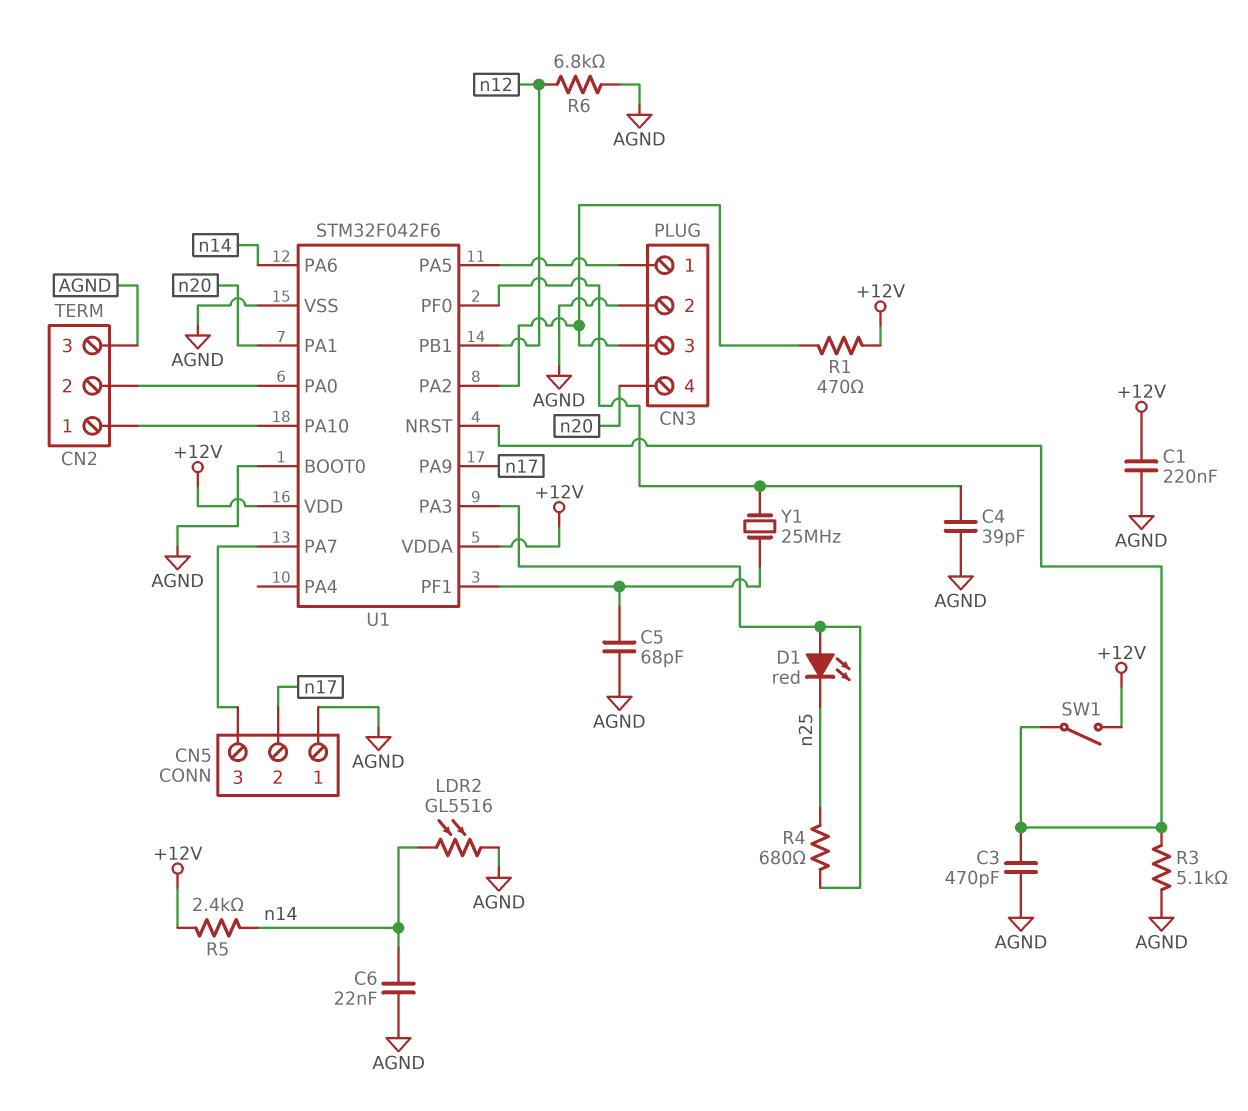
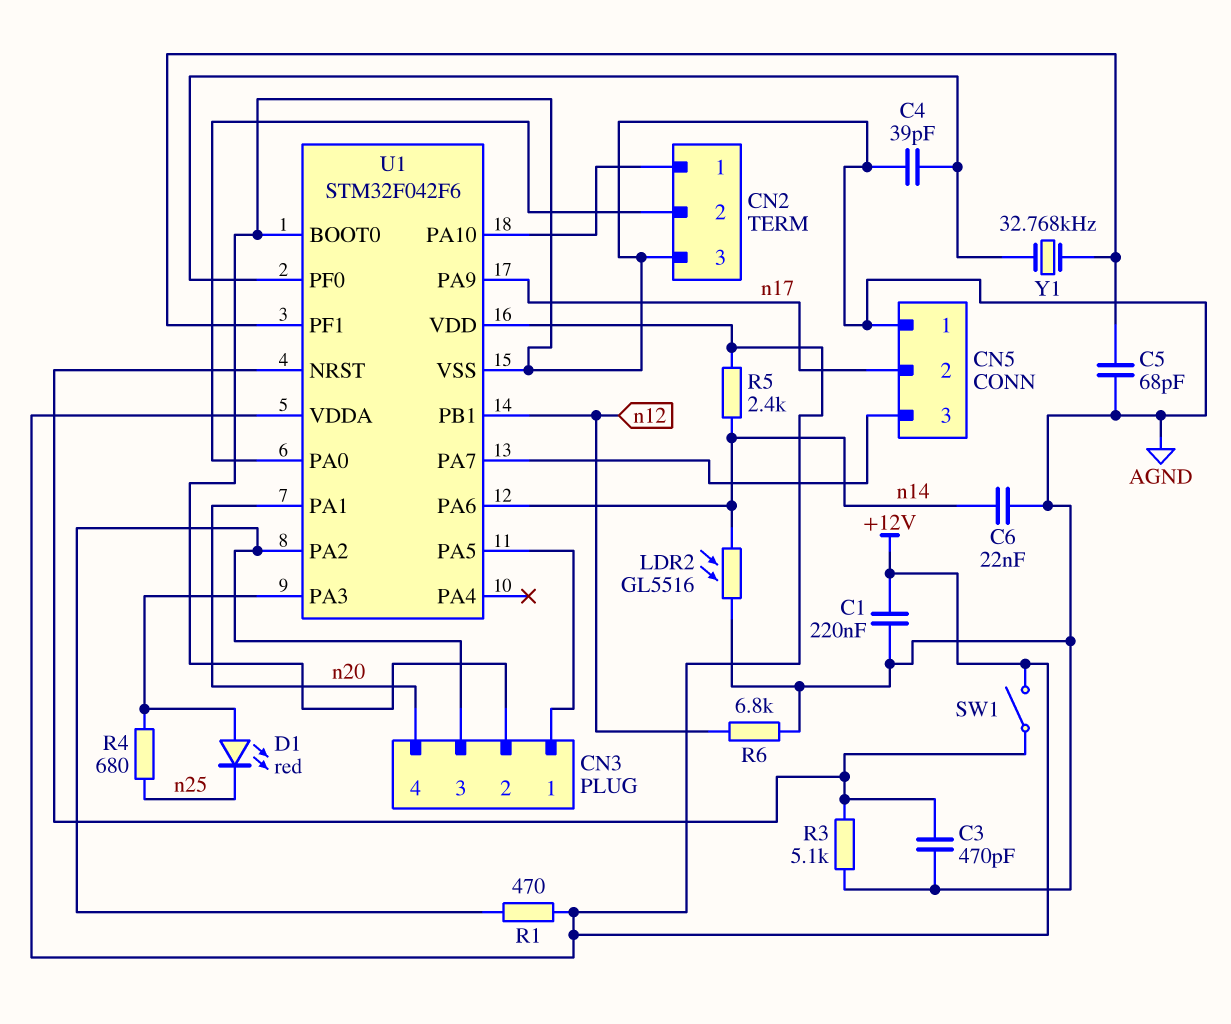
Y1: 25MHz (U1/PF0, U1/PF1) -> 32.768kHz (U1/PF0, U1/PF1)

